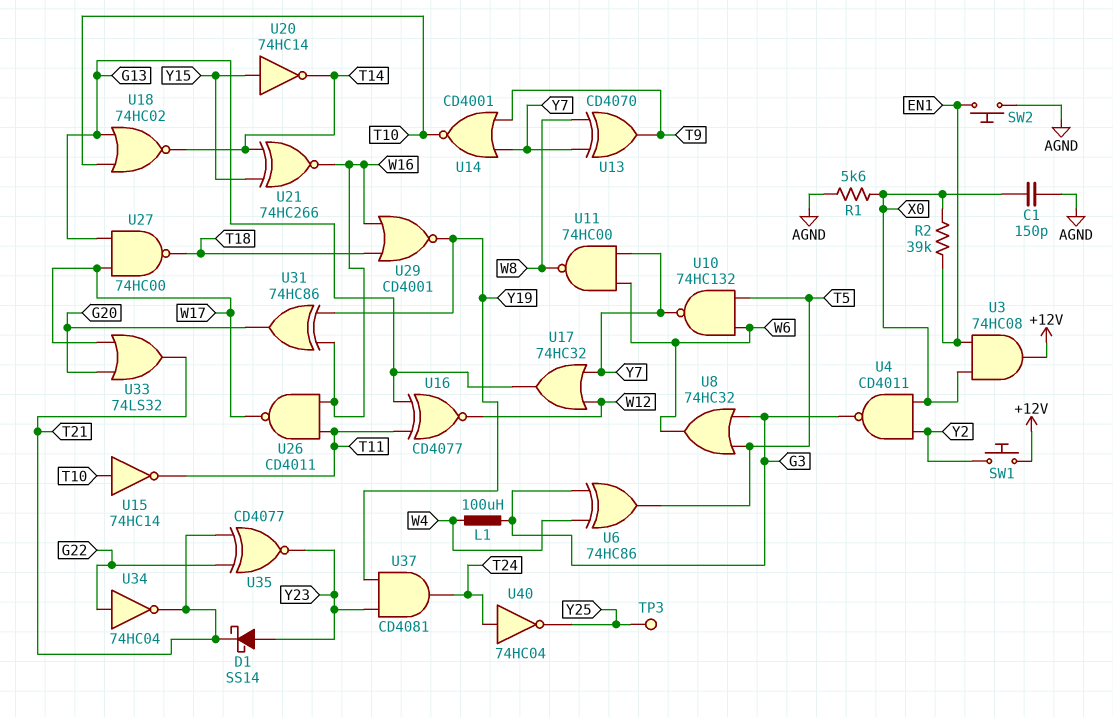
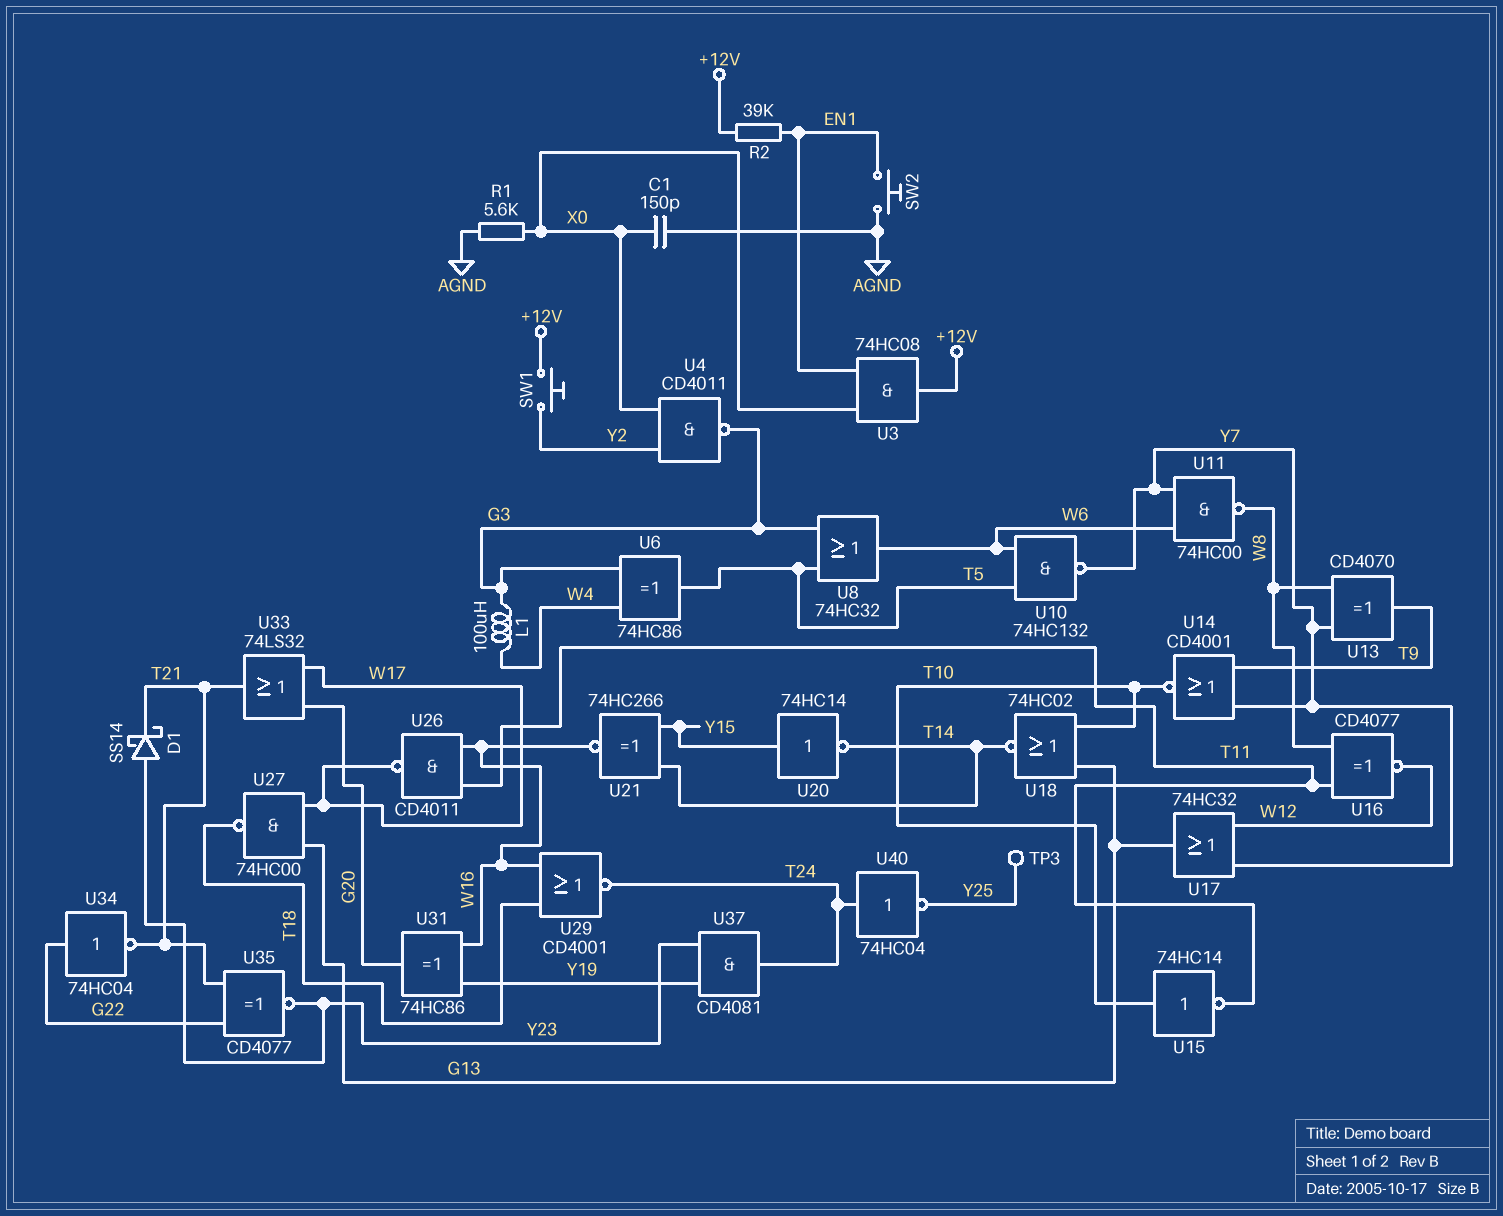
R2: 39k (EN1, X0) -> 39k (+12V, EN1)
U16: XNOR CD4077 (in G13, in T11, out W12) -> XNOR CD4077 (in T11, in W8, out W12)
U29: NOR CD4001 (in T18, in W16, out Y19) -> NOR CD4001 (in T18, in W16, out T24)

